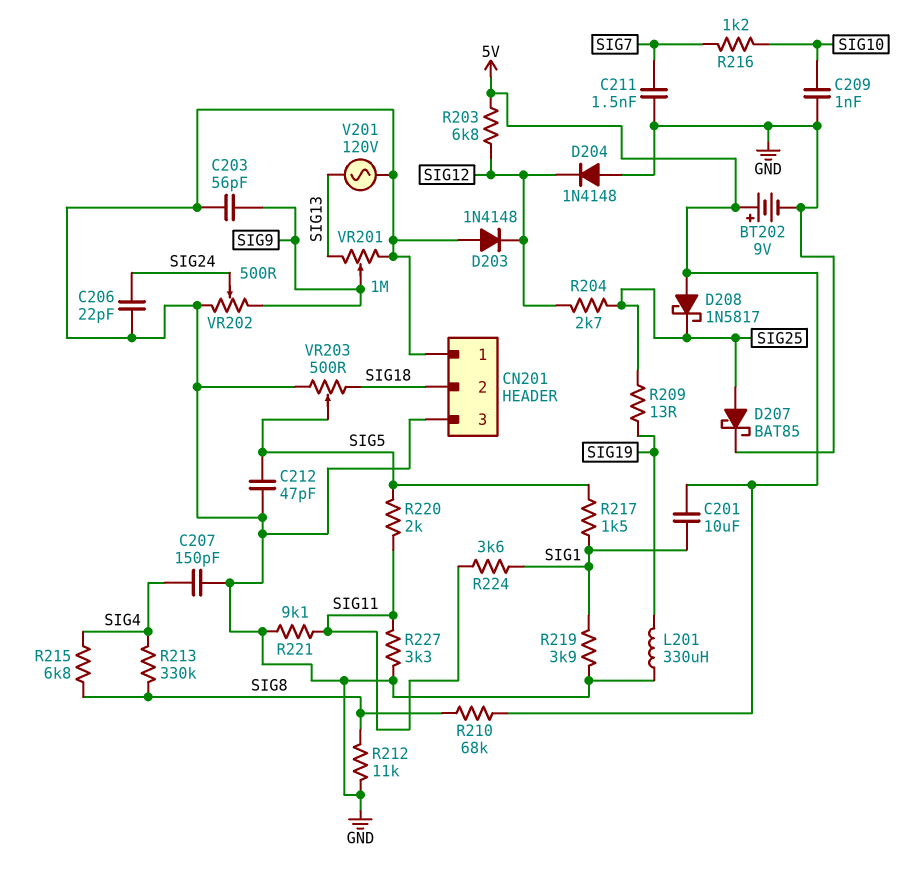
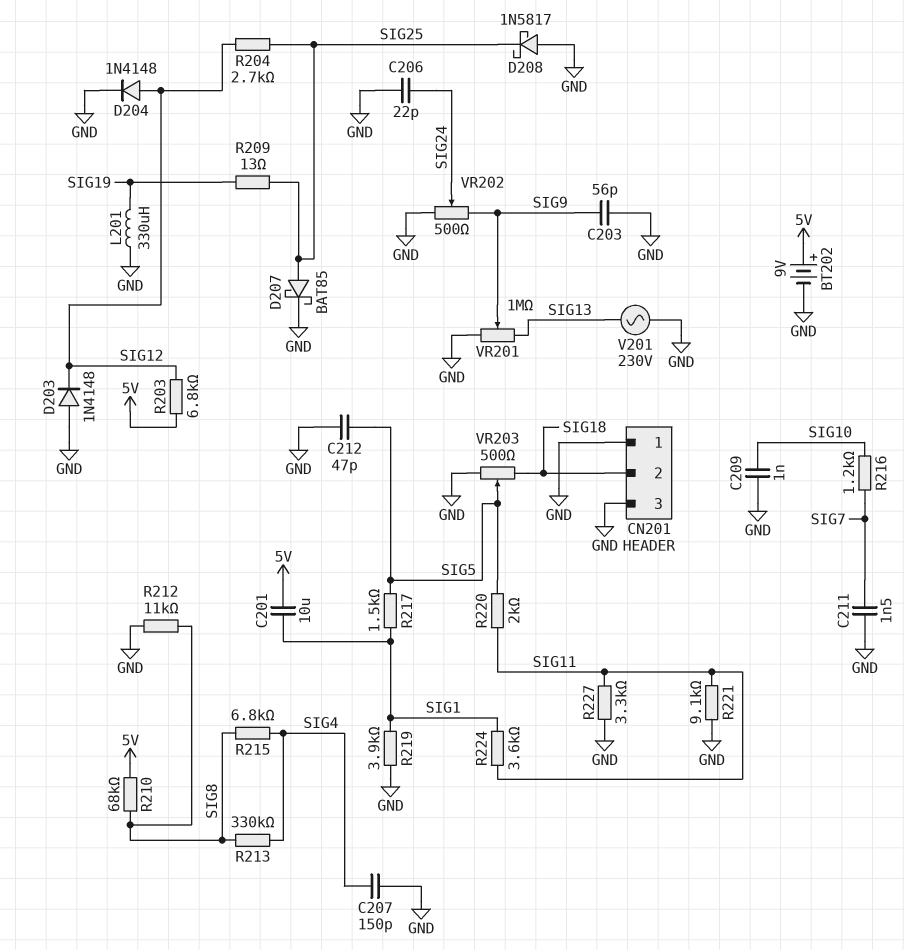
D204: diode 1N4148 (A GND, K SIG12) -> diode 1N4148 (A SIG12, K GND)
D208: schottky 1N5817 (A 5V, K SIG25) -> schottky 1N5817 (A GND, K SIG25)
V201: AC 120V (GND, SIG13) -> AC 230V (GND, SIG13)

